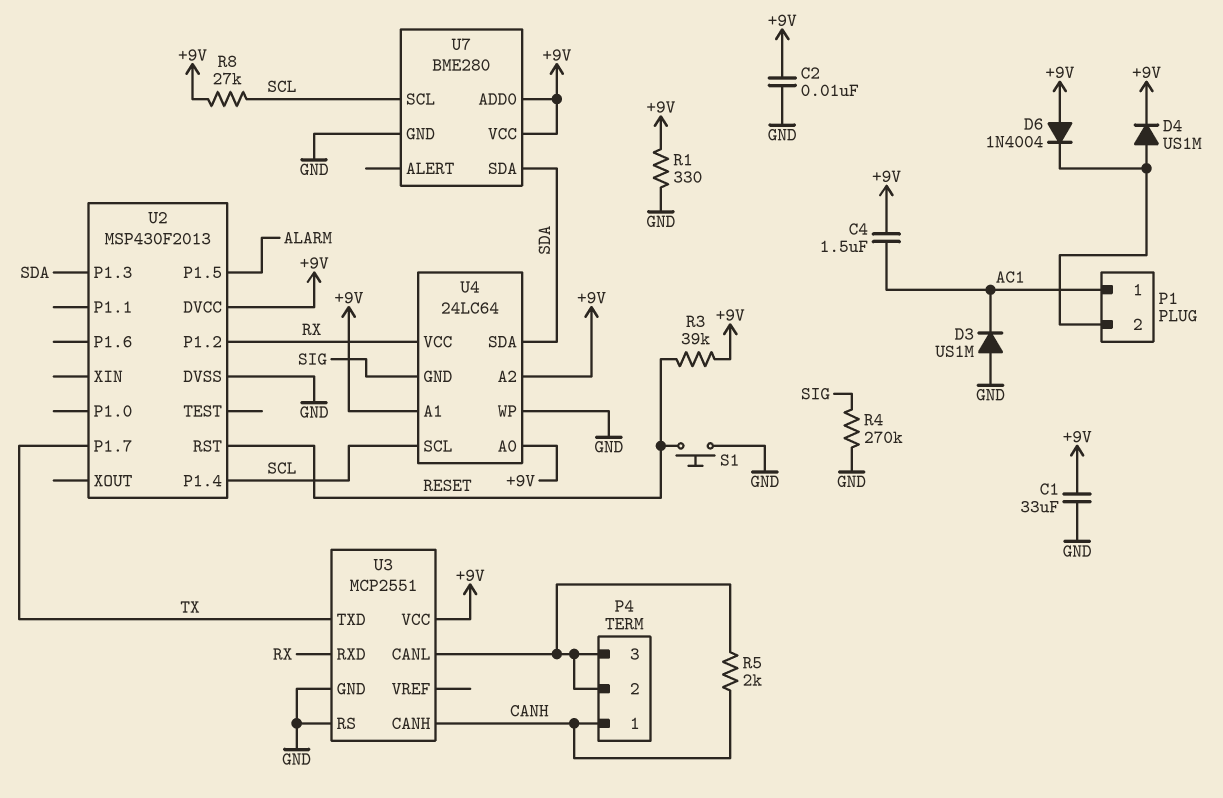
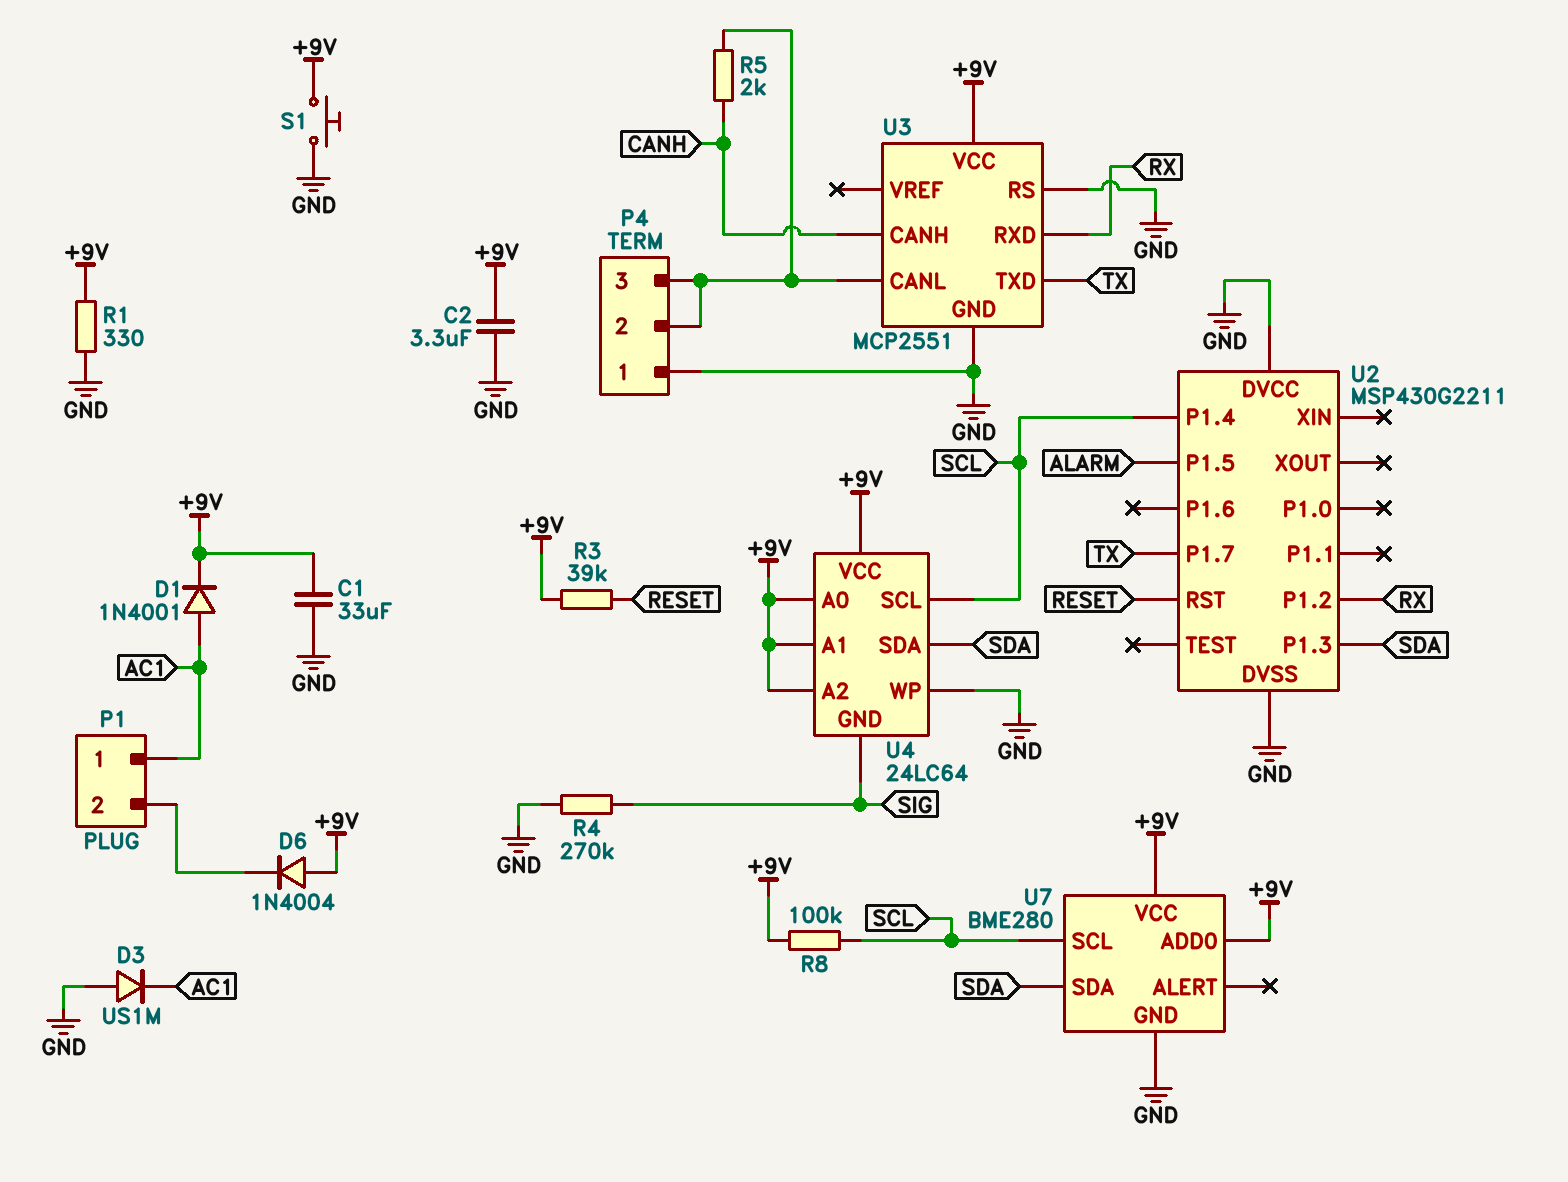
C2: 10nF (+9V, GND) -> 3.3uF (+9V, GND)
C4: 1.5uF (+9V, AC1) -> none
D1: none -> diode 1N4001 (A AC1, K +9V)
D4: diode US1M (A P1/2, K +9V) -> none
P4 pin 1: CANH -> GND
R8: 27k (+9V, SCL) -> 100k (+9V, SCL)
S1: button (GND, RESET) -> button (+9V, GND)
U2: MSP430F2013 -> MSP430G2211
U2 pin DVCC: +9V -> GND
U4 pin VCC: RX -> +9V

